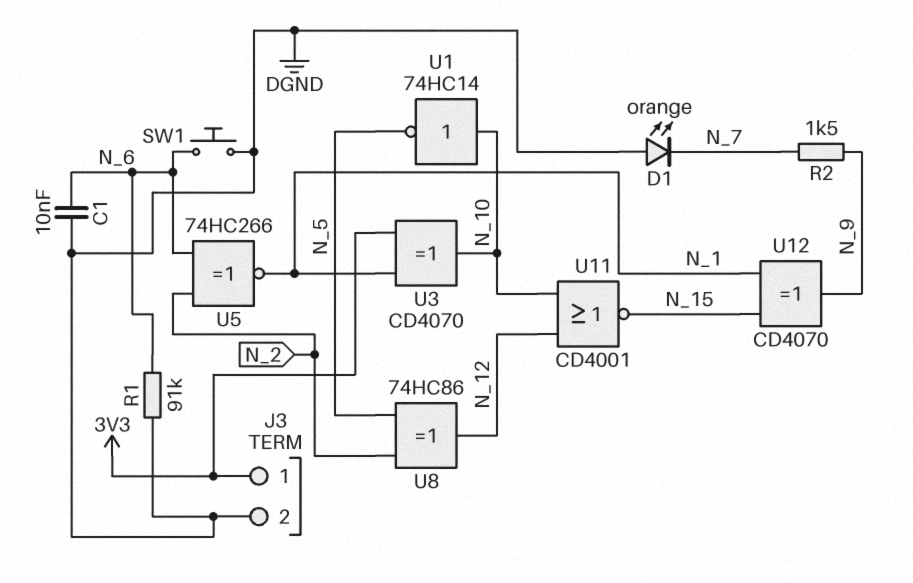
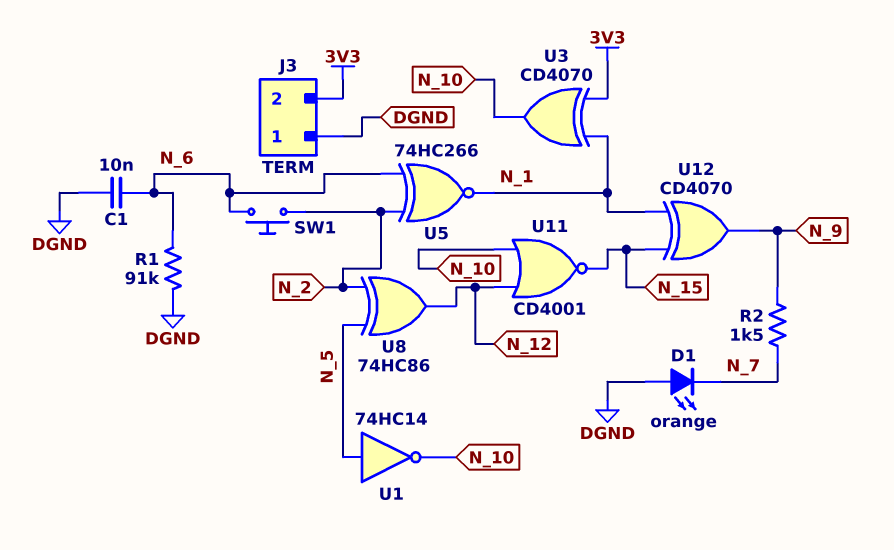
J3 pin 1: 3V3 -> DGND
J3 pin 2: DGND -> 3V3
SW1: button (DGND, N_6) -> button (N_2, N_6)
U1: NOT 74HC14 (in N_10, out N_5) -> NOT 74HC14 (in N_5, out N_10)

